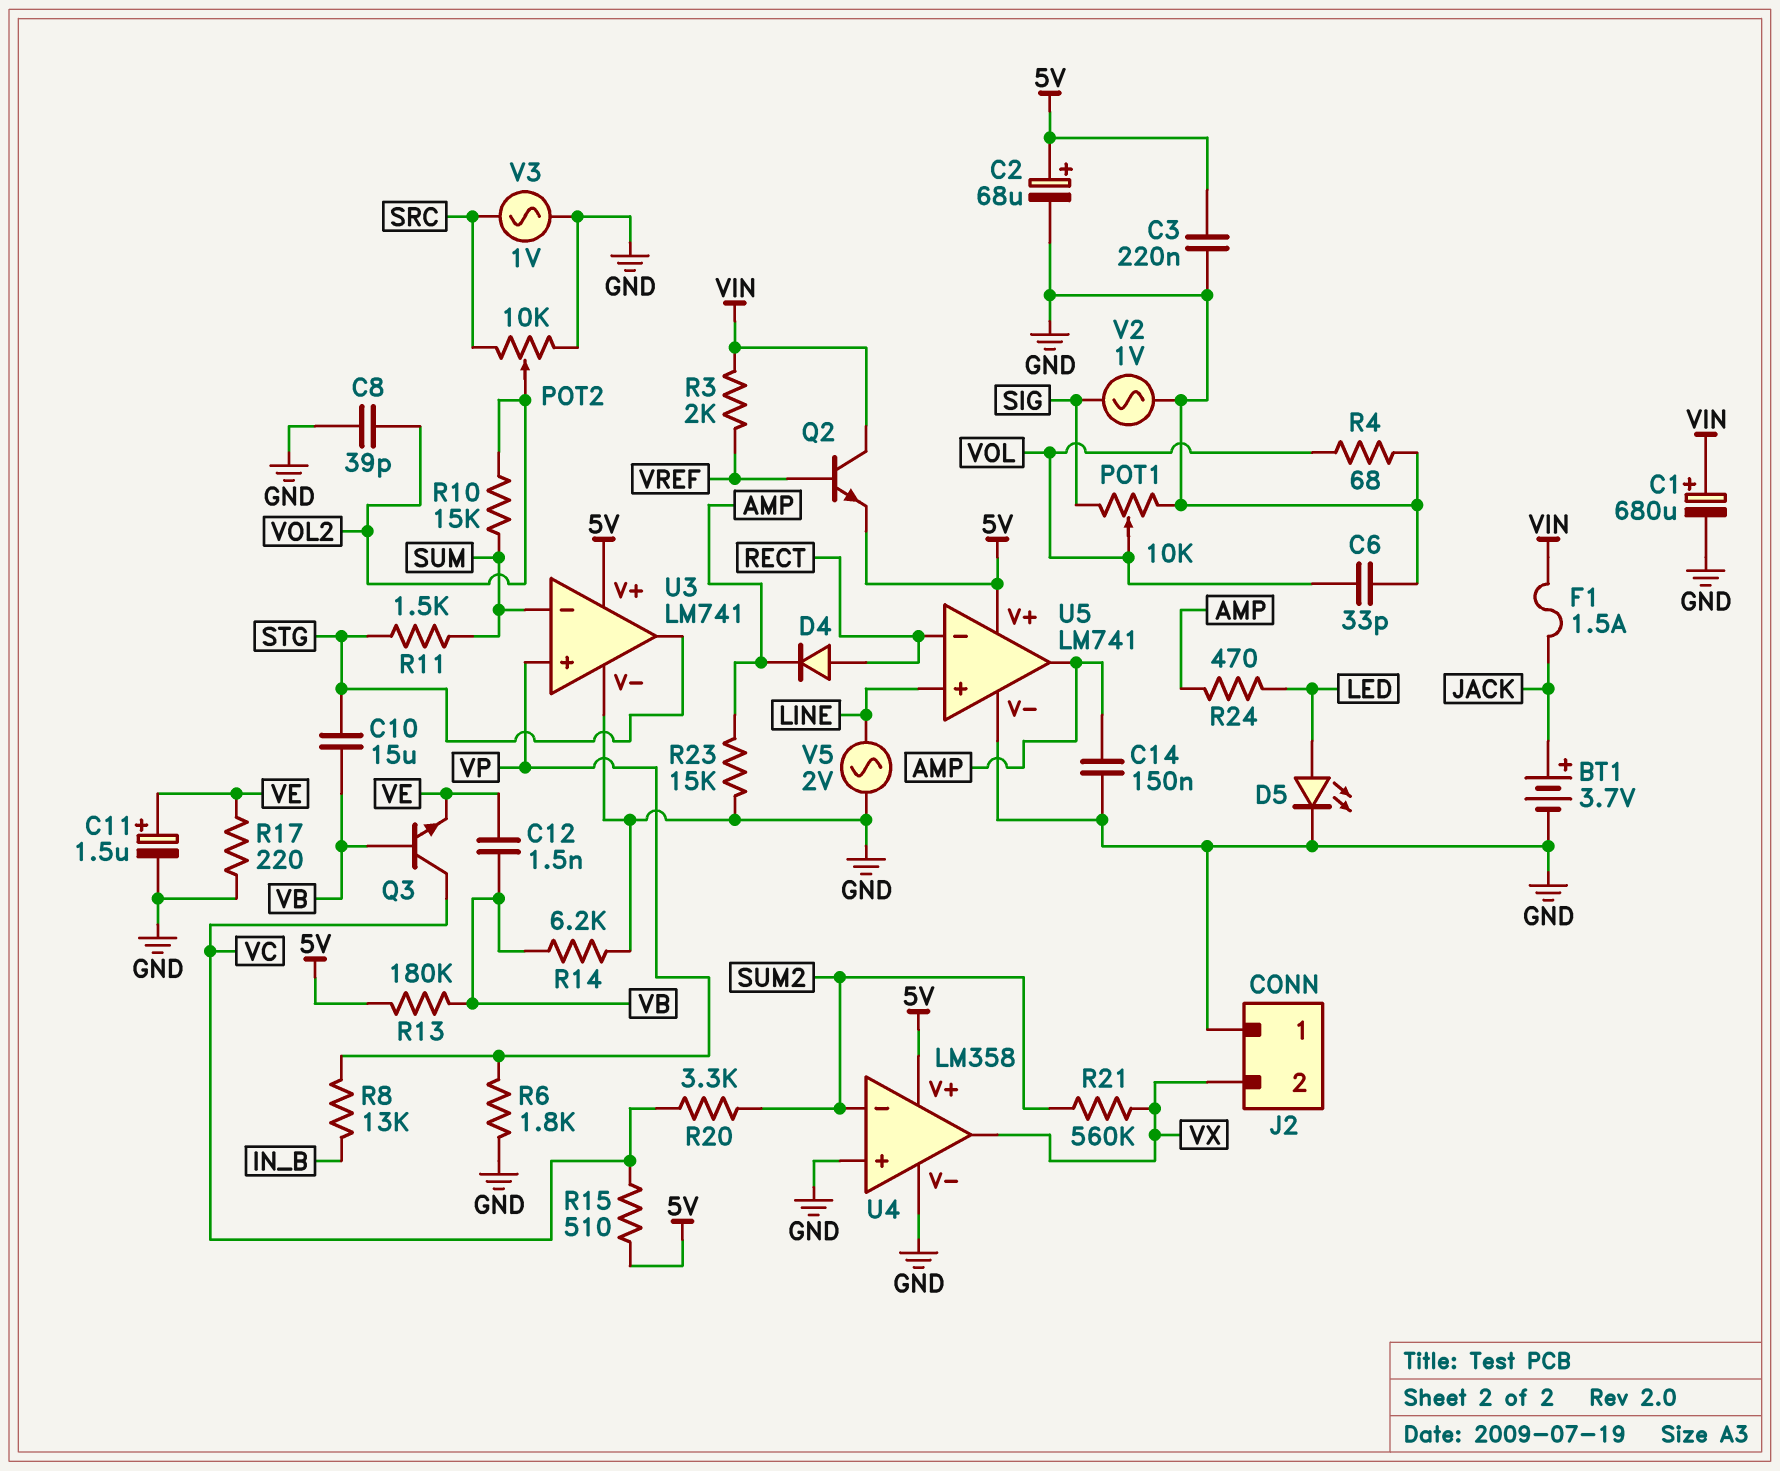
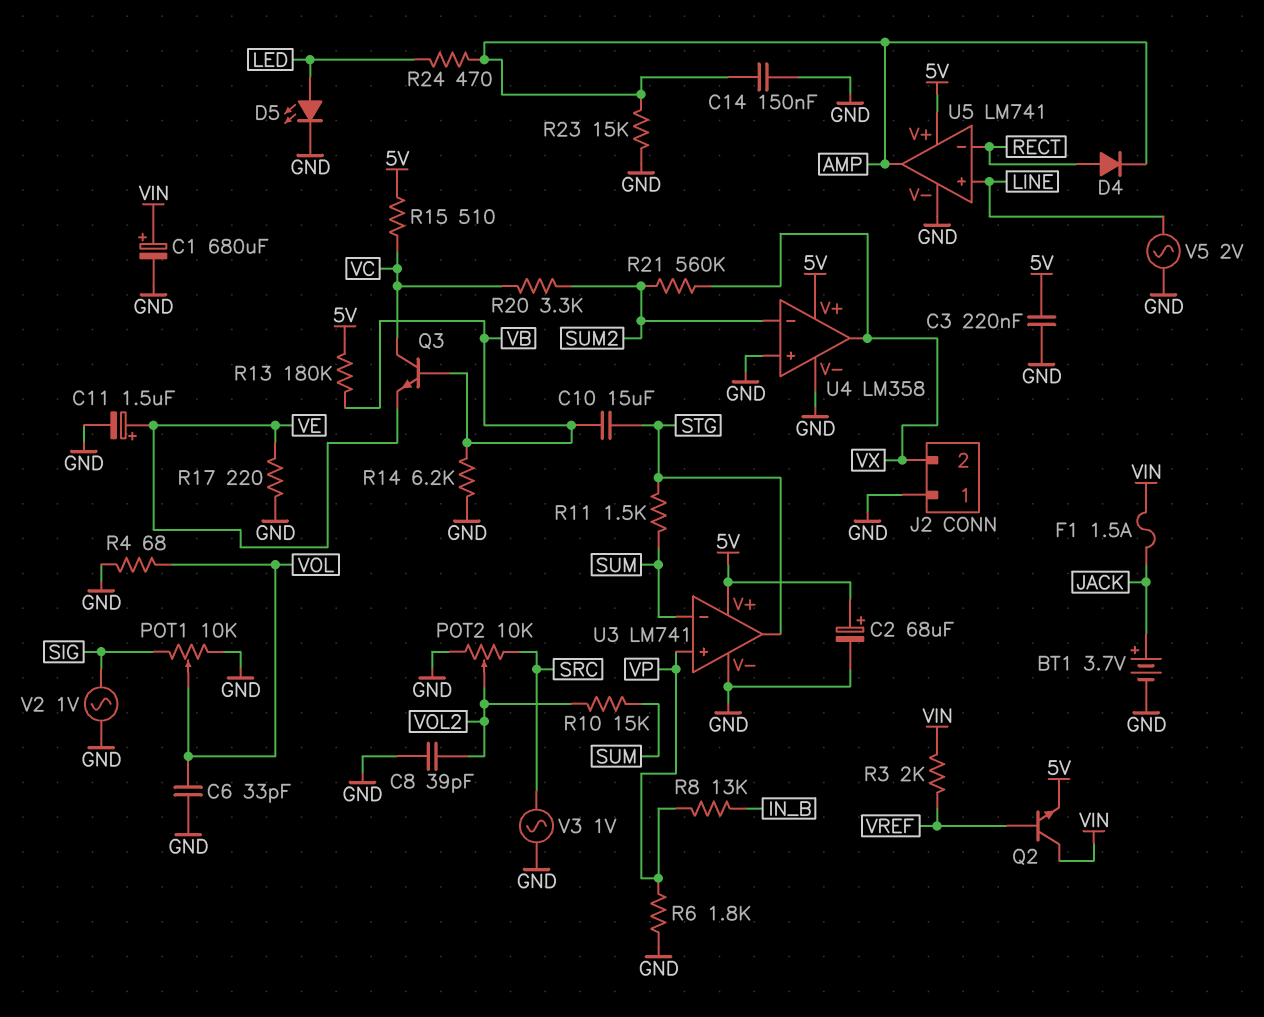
C12: 1.5nF (VB, VE) -> none

